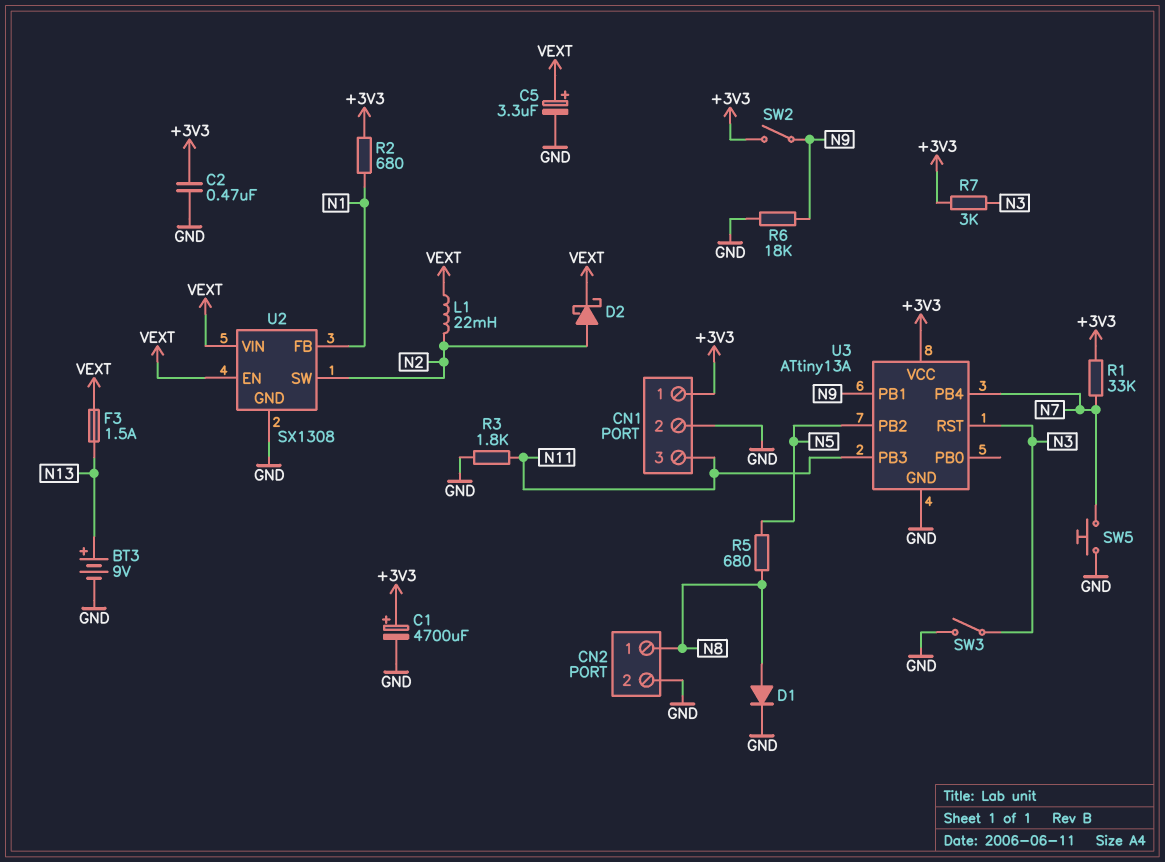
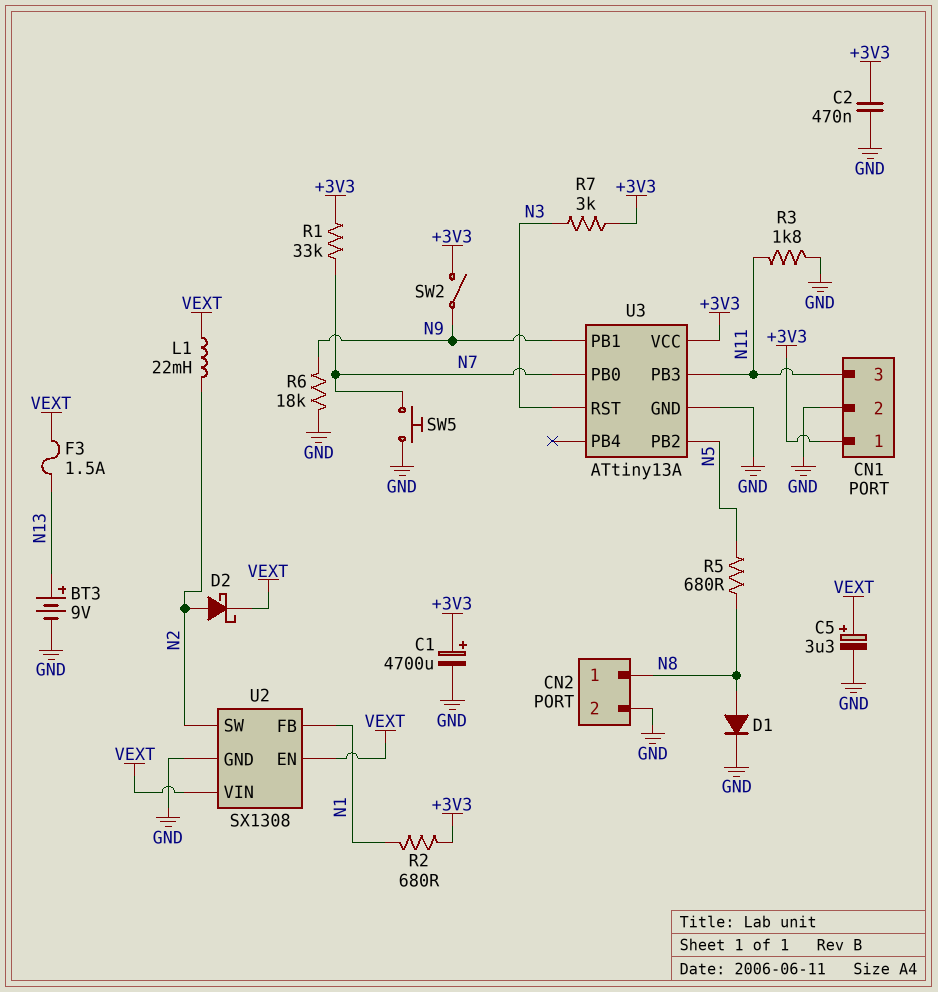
SW3: switch (GND, N3) -> none
U3 pin PB0: none -> N7
U3 pin PB4: N7 -> none

